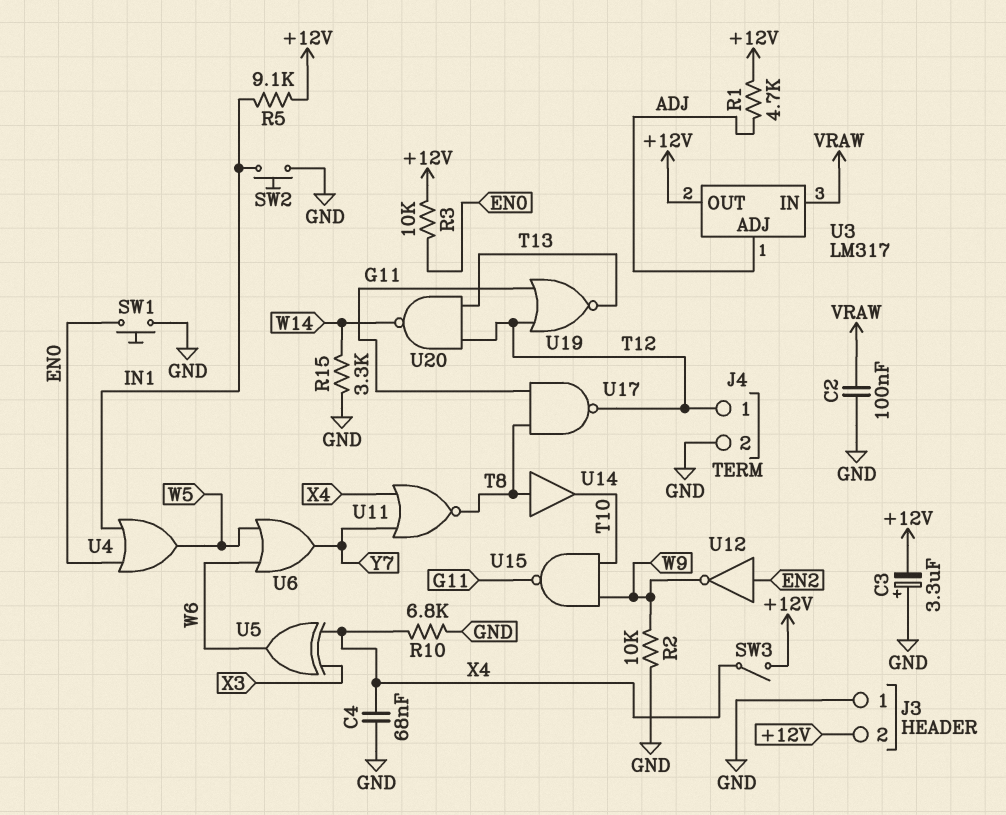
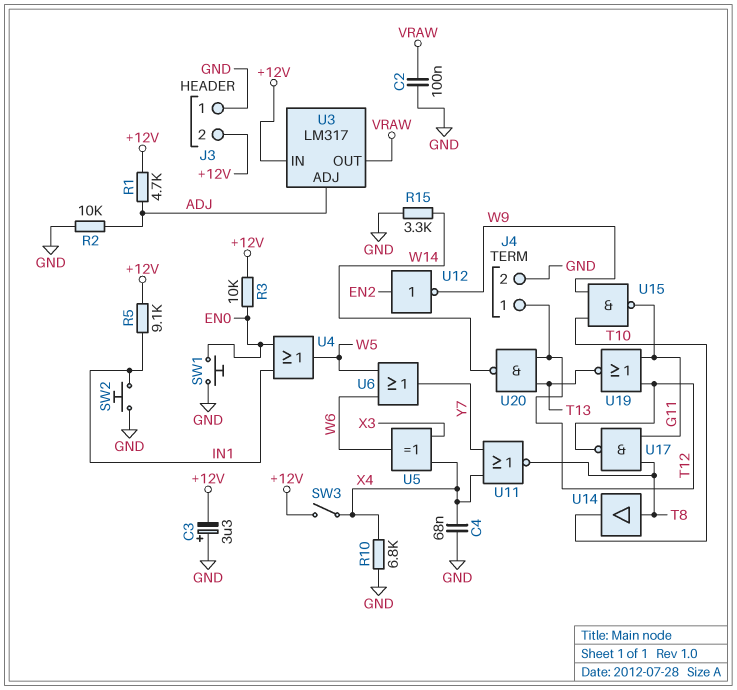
R2: 10k (GND, W9) -> 10k (ADJ, GND)
U3 pin IN: VRAW -> +12V
U3 pin OUT: +12V -> VRAW

